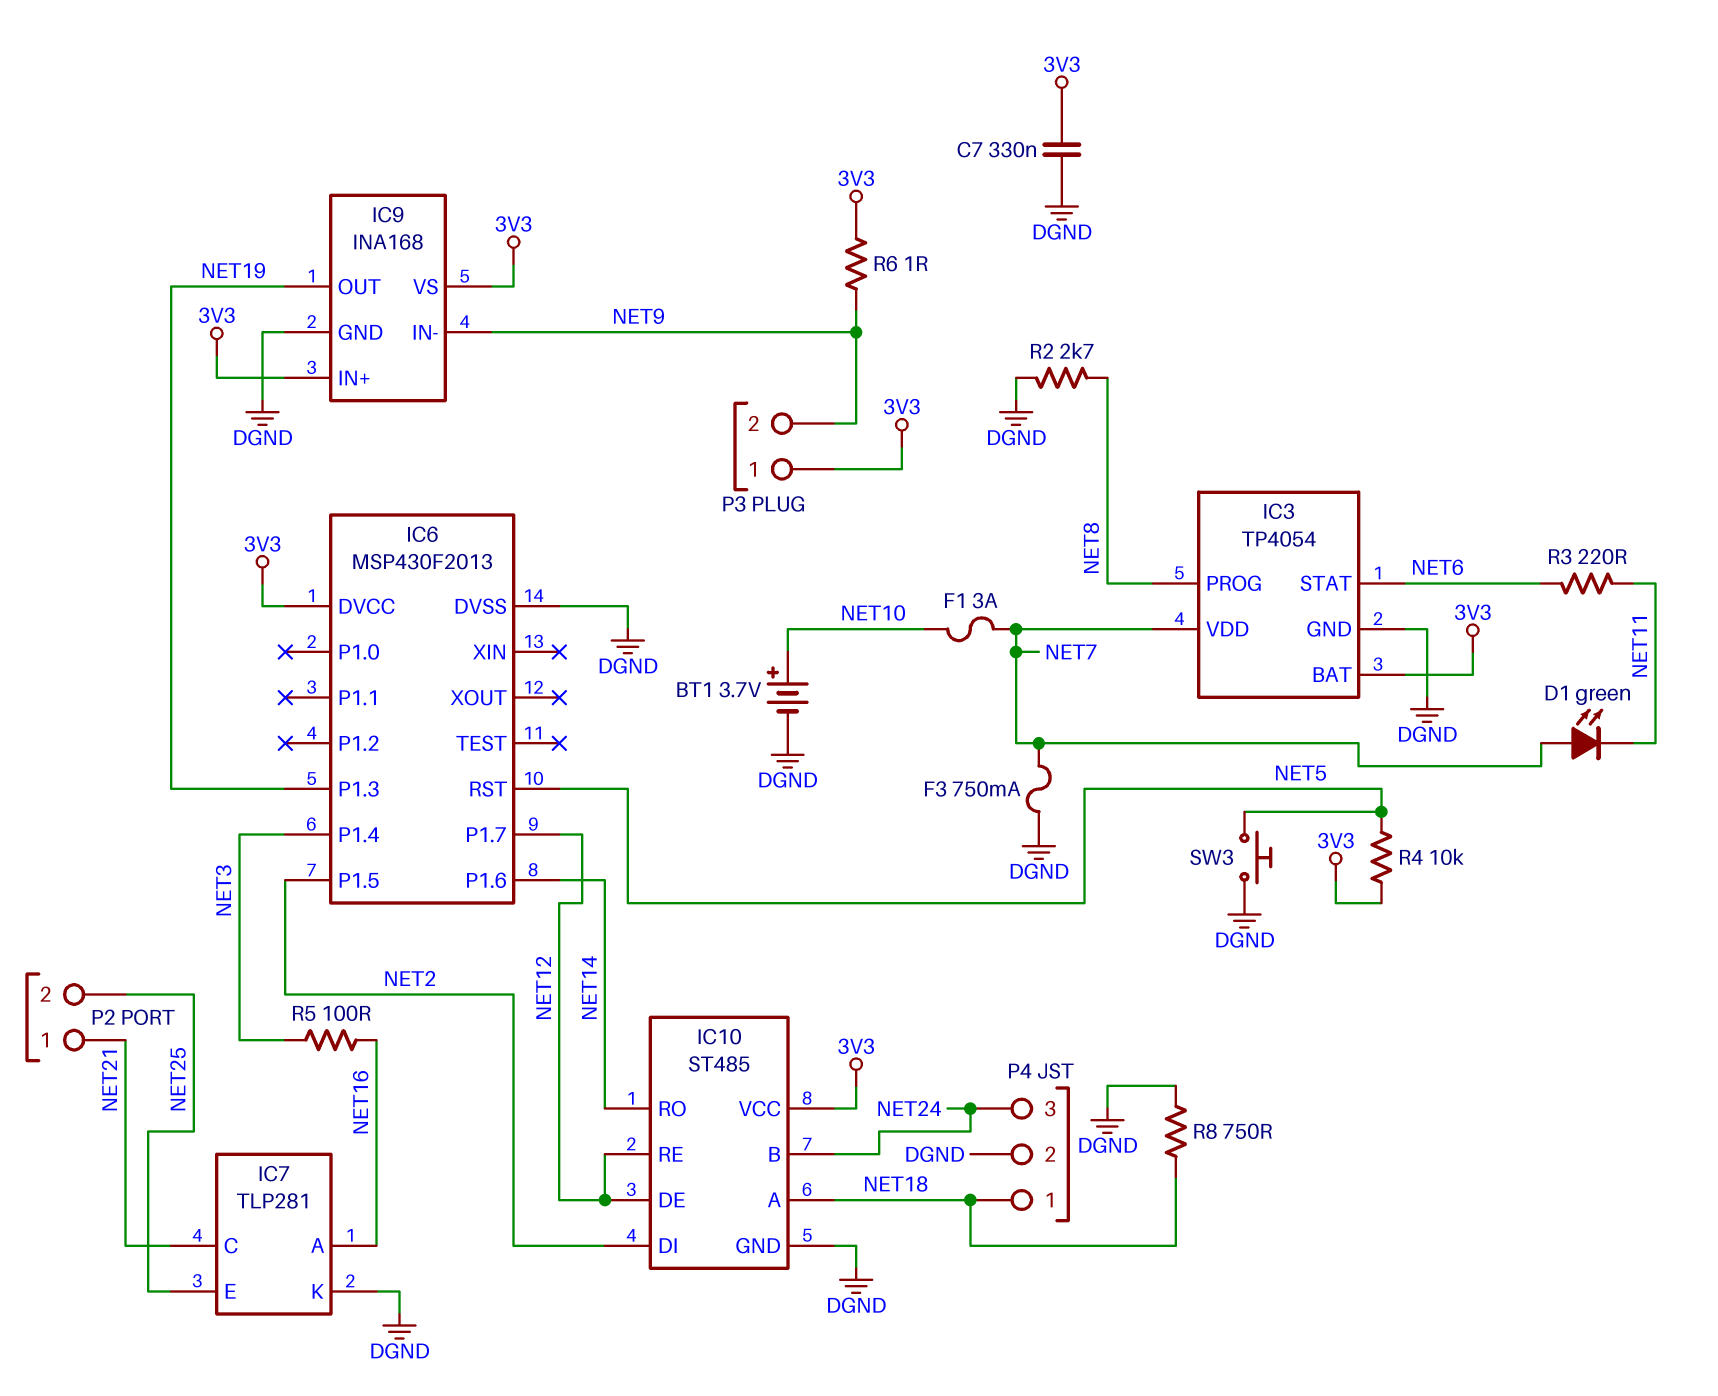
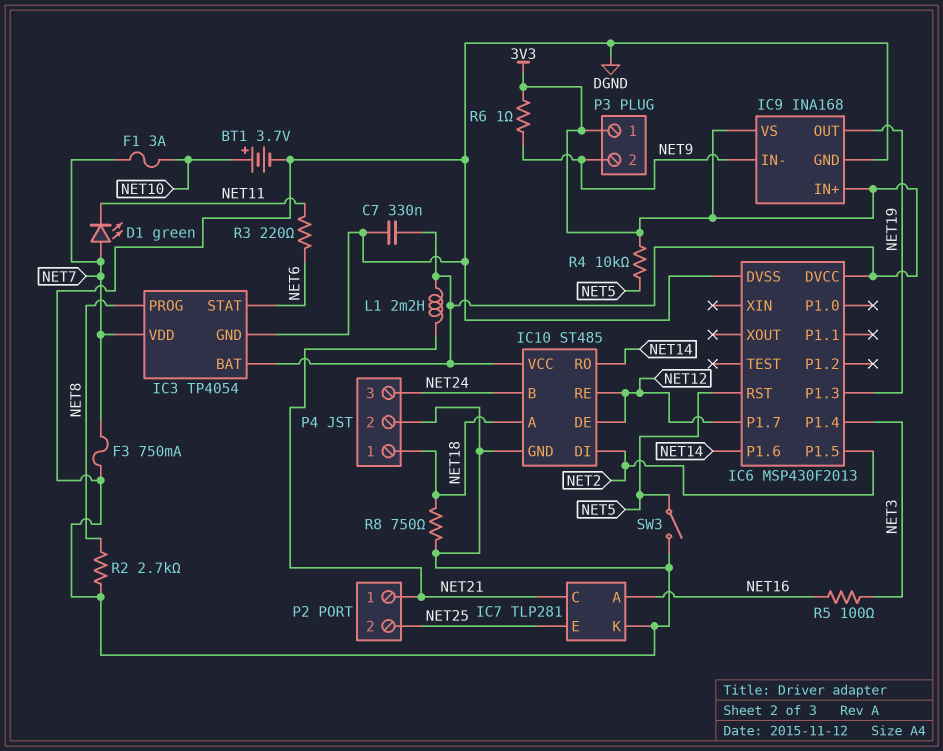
L1: none -> 2.2mH (3V3, NET21)
SW3: button (DGND, NET5) -> switch (DGND, NET5)

